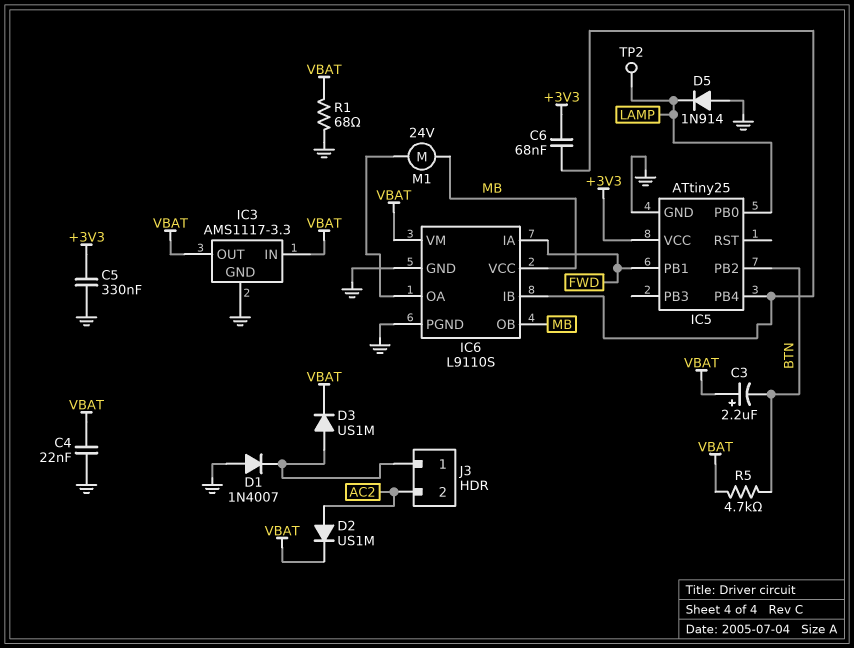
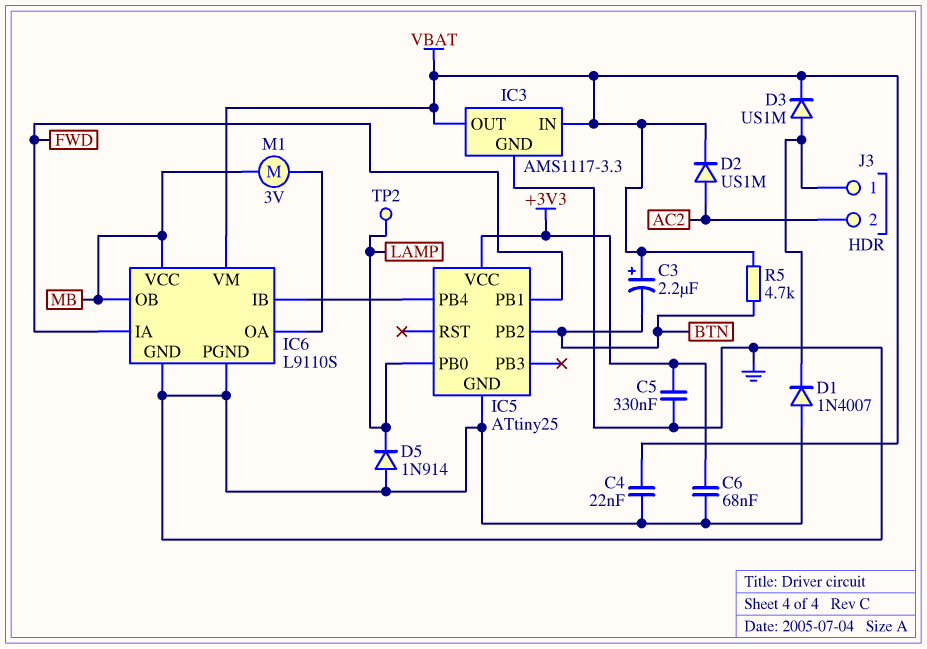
C6: 68nF (+3V3, IC5/PB4) -> 68nF (+3V3, GND)
M1: motor 24V (IC6/OA, MB) -> motor 3V (IC6/OA, MB)
R1: 68 (GND, VBAT) -> none

